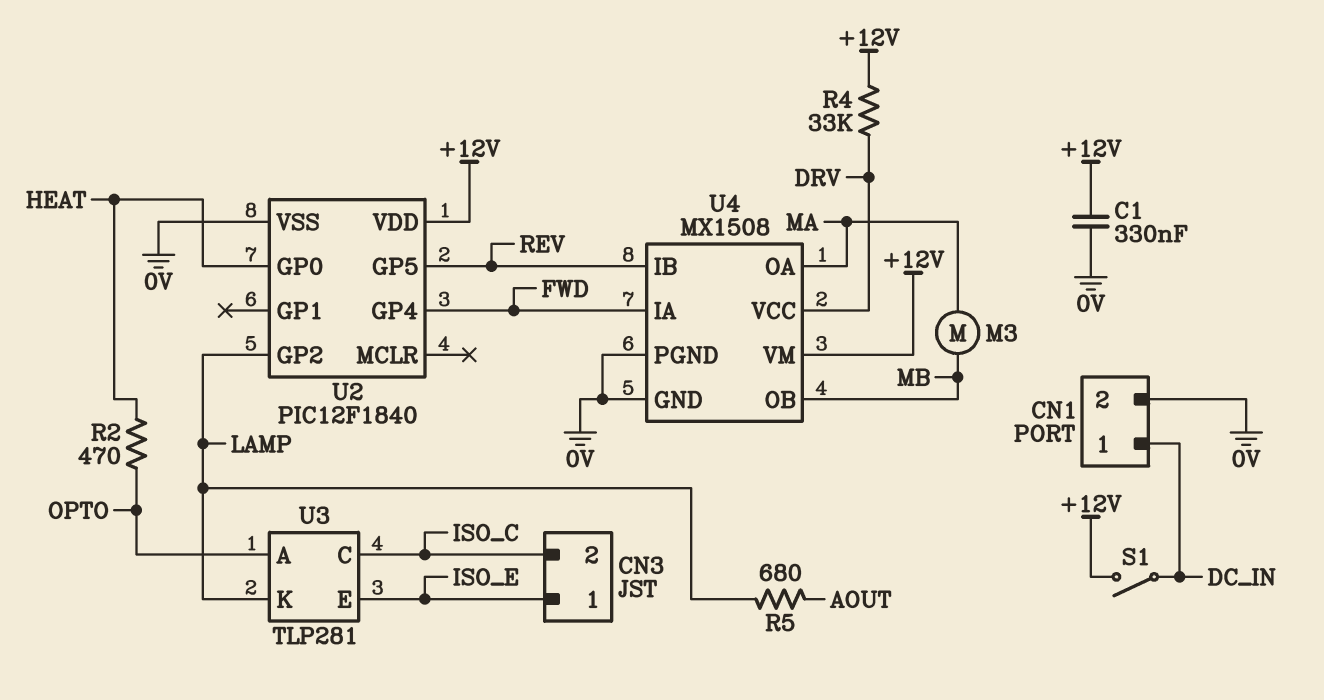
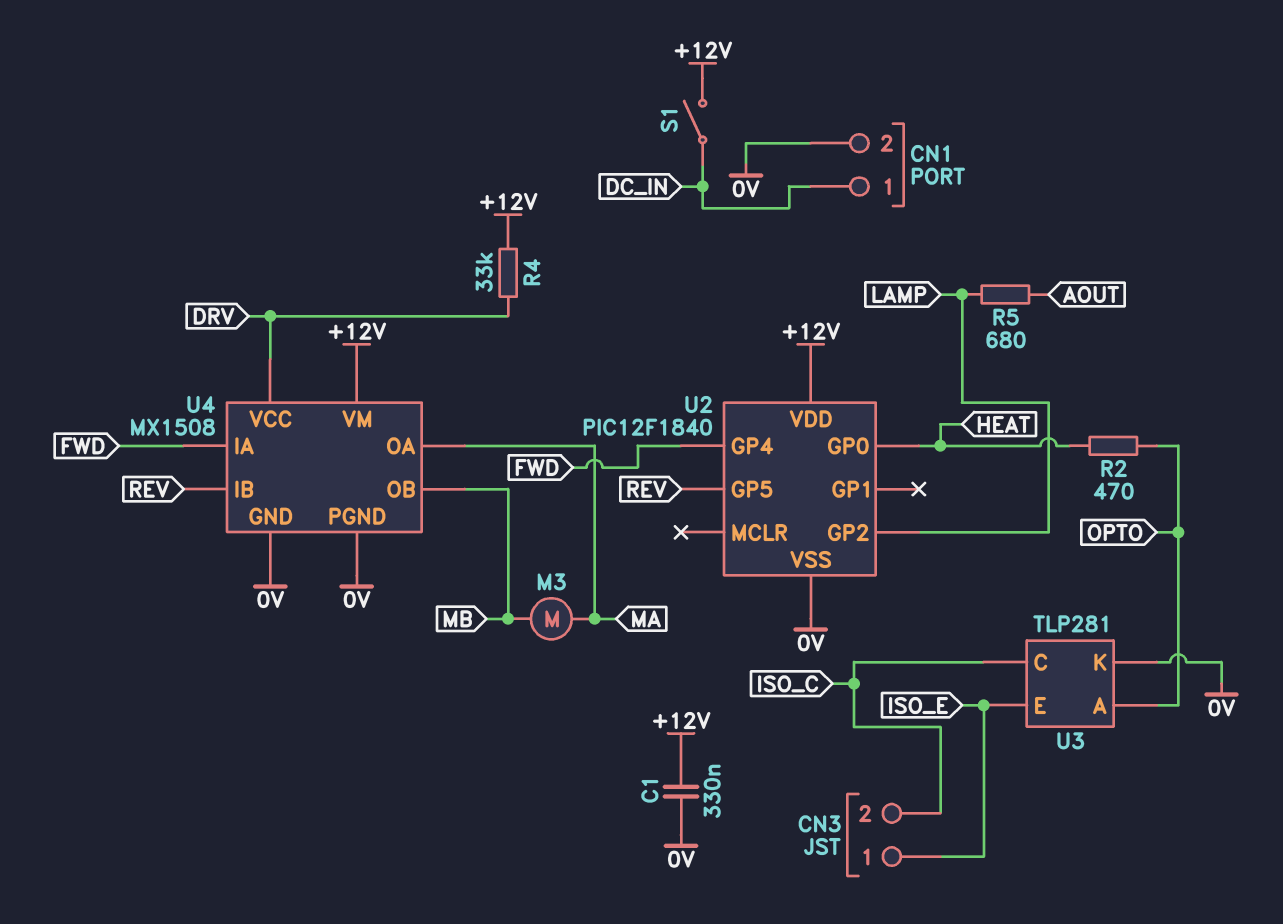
U3 pin K: LAMP -> 0V

